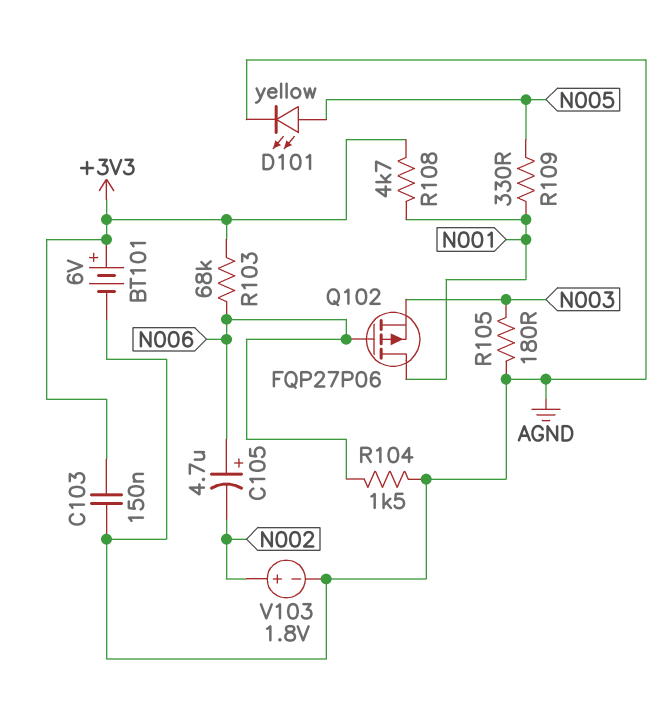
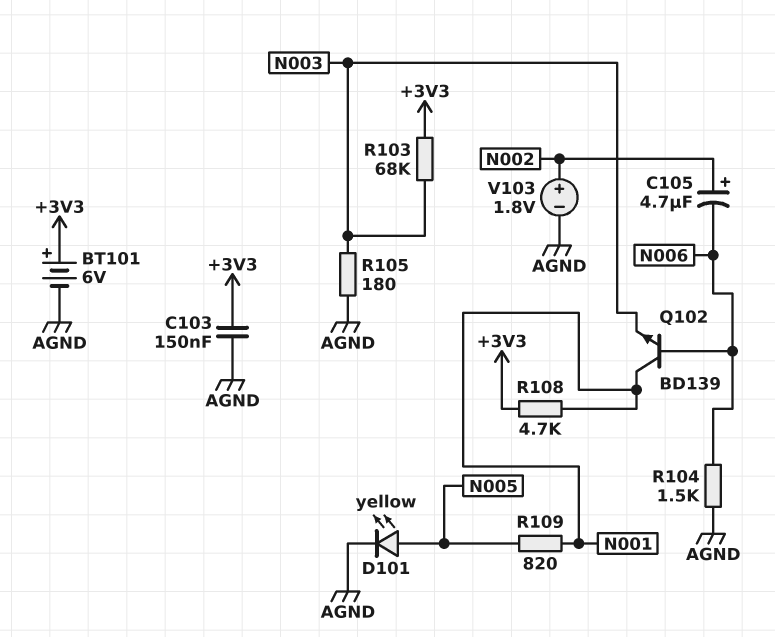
C105: 4.7uF (plus N006, minus N002) -> 4.7uF (plus N002, minus N006)
Q102: PMOS FQP27P06 (G N006, D N001, S N003) -> NPN BD139 (B N006, C N001, E N003)
R103: 68k (+3V3, N006) -> 68k (+3V3, N003)
R109: 330 (N001, N005) -> 820 (N001, N005)

